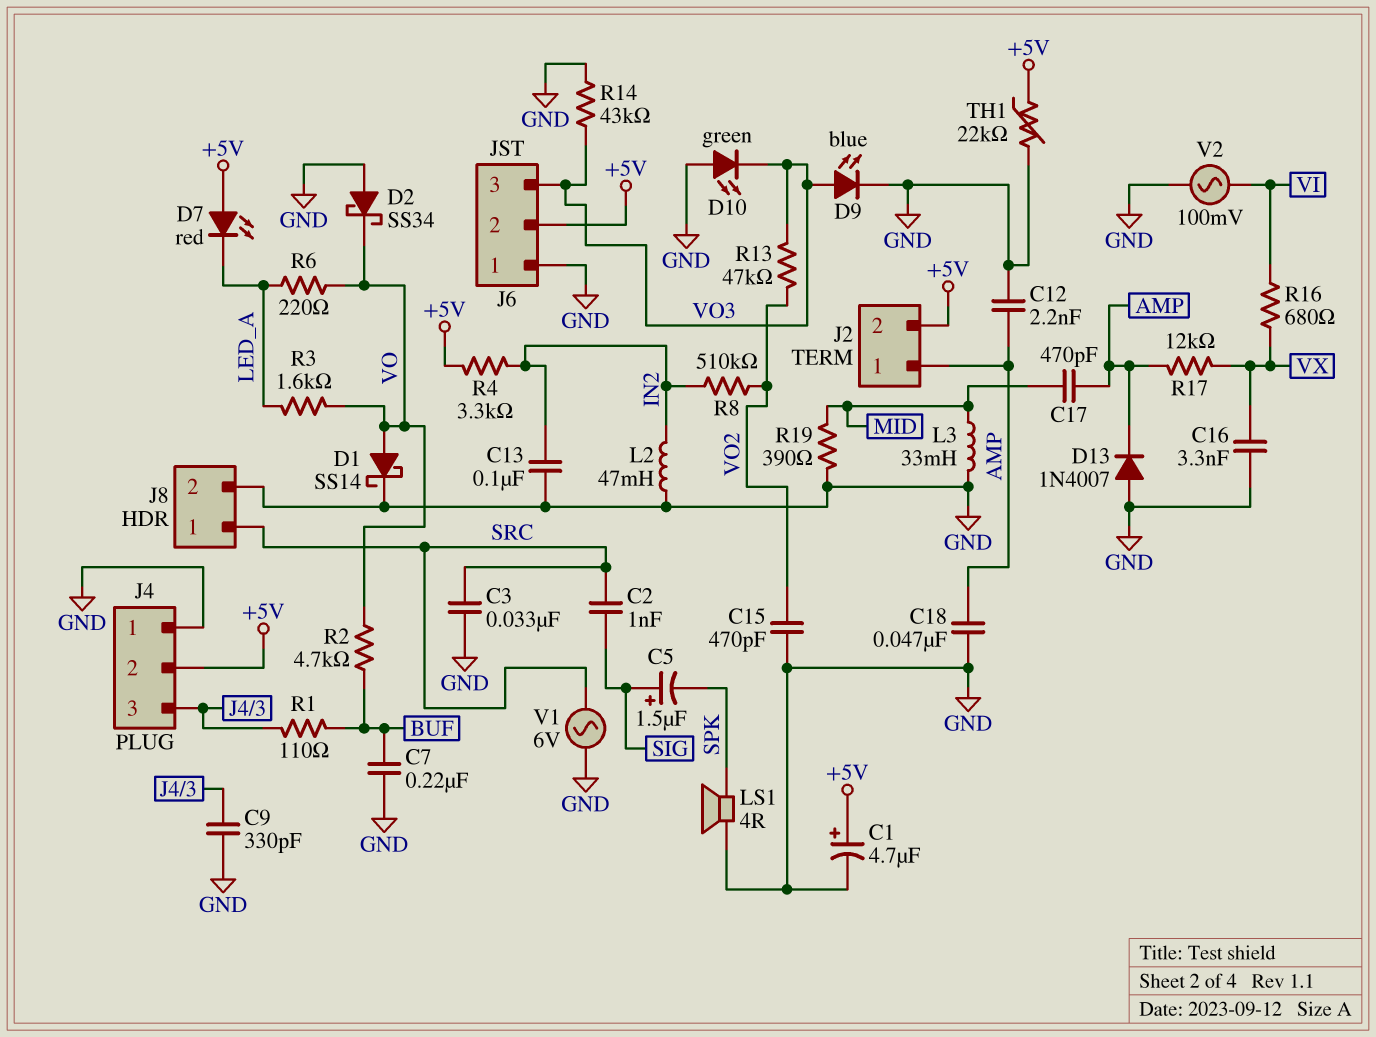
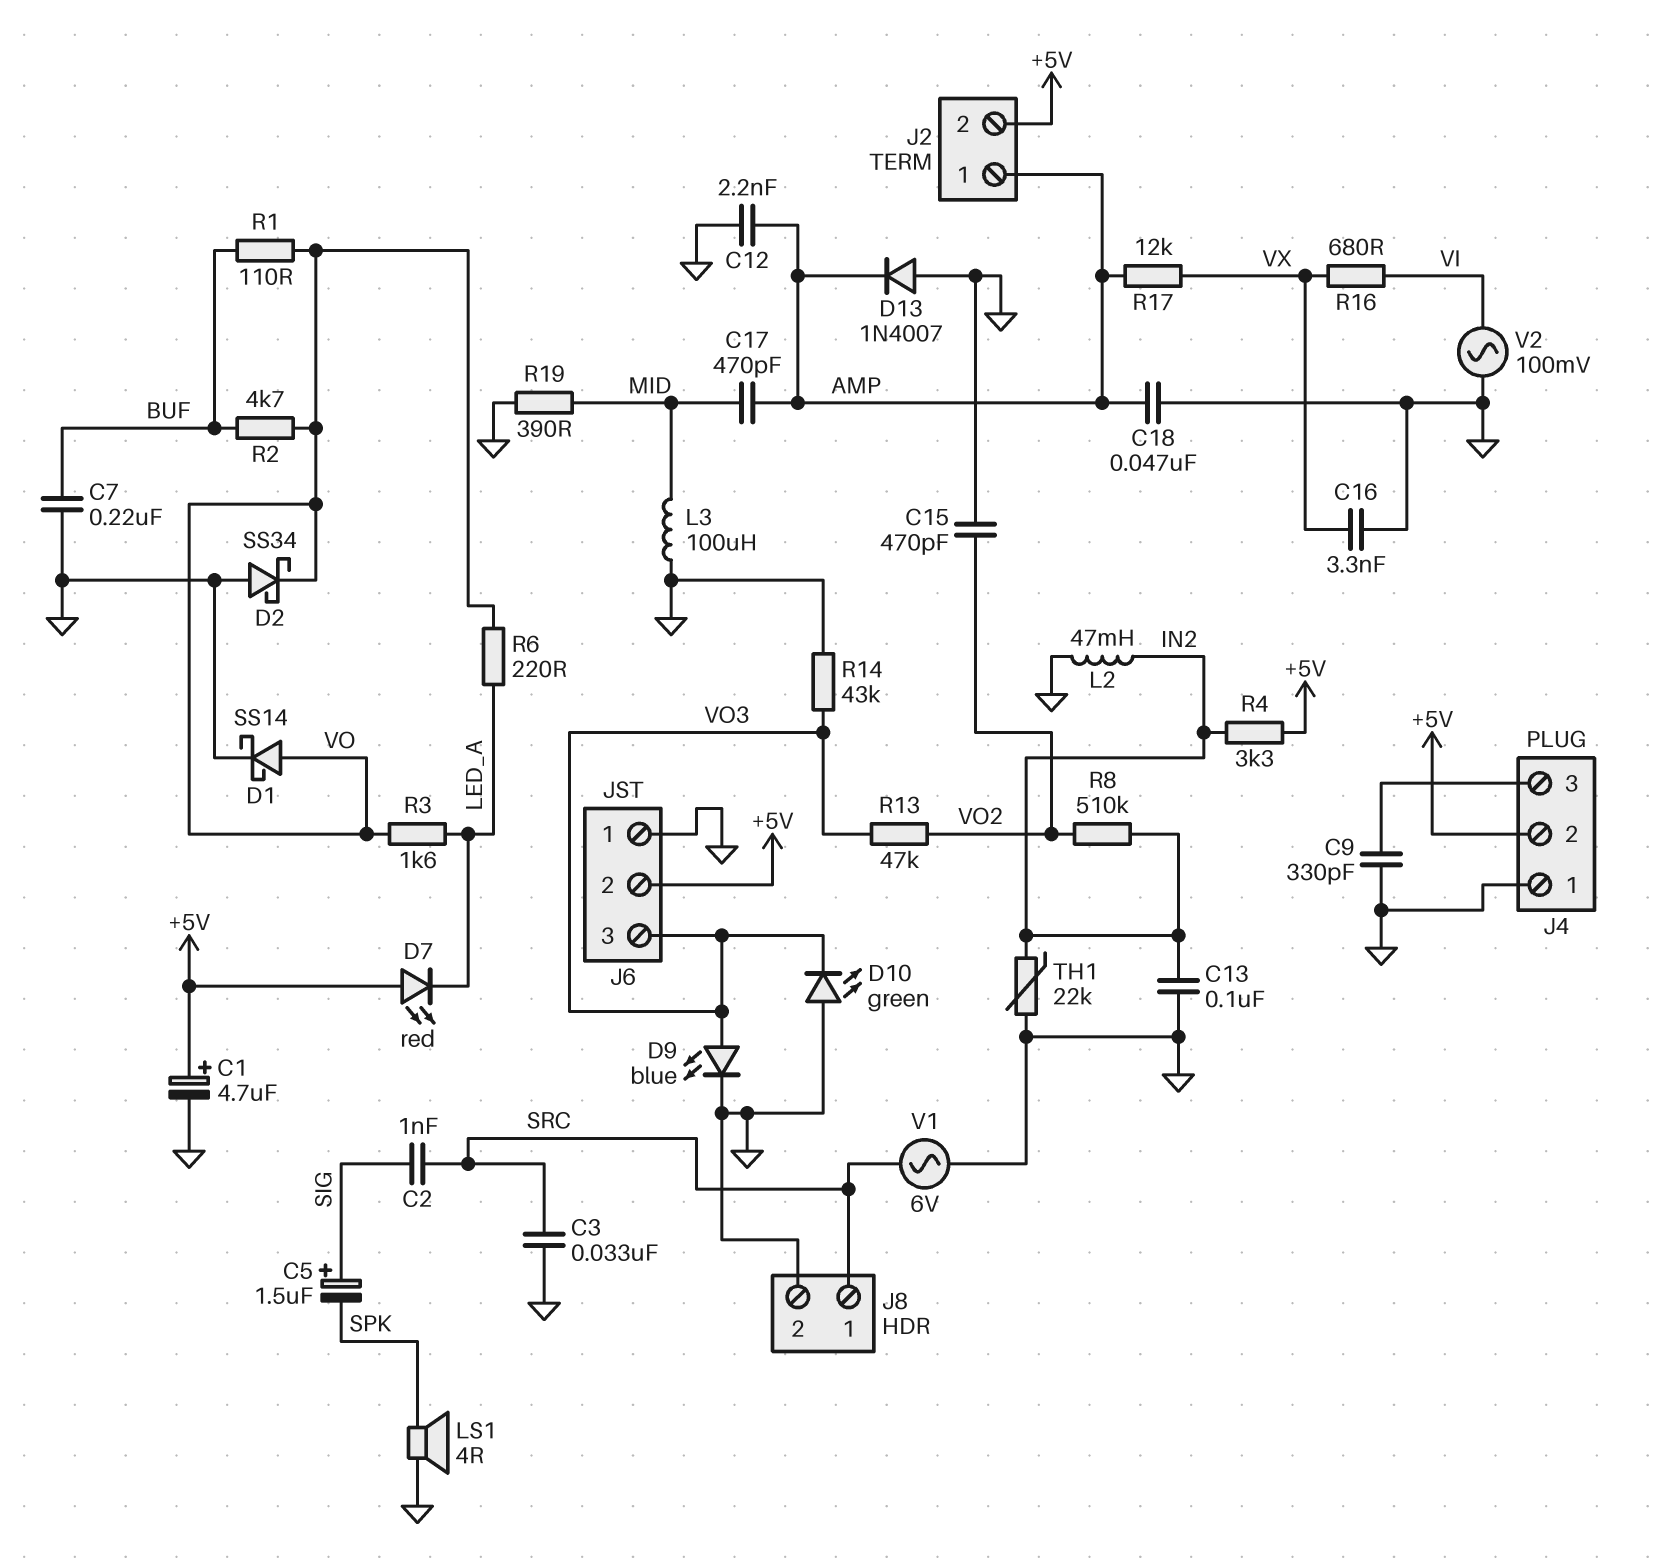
L3: 33mH (GND, MID) -> 100uH (GND, MID)
R1: 110 (BUF, J4/3) -> 110 (BUF, VO)
TH1: 22k (+5V, GND) -> 22k (GND, IN2)

